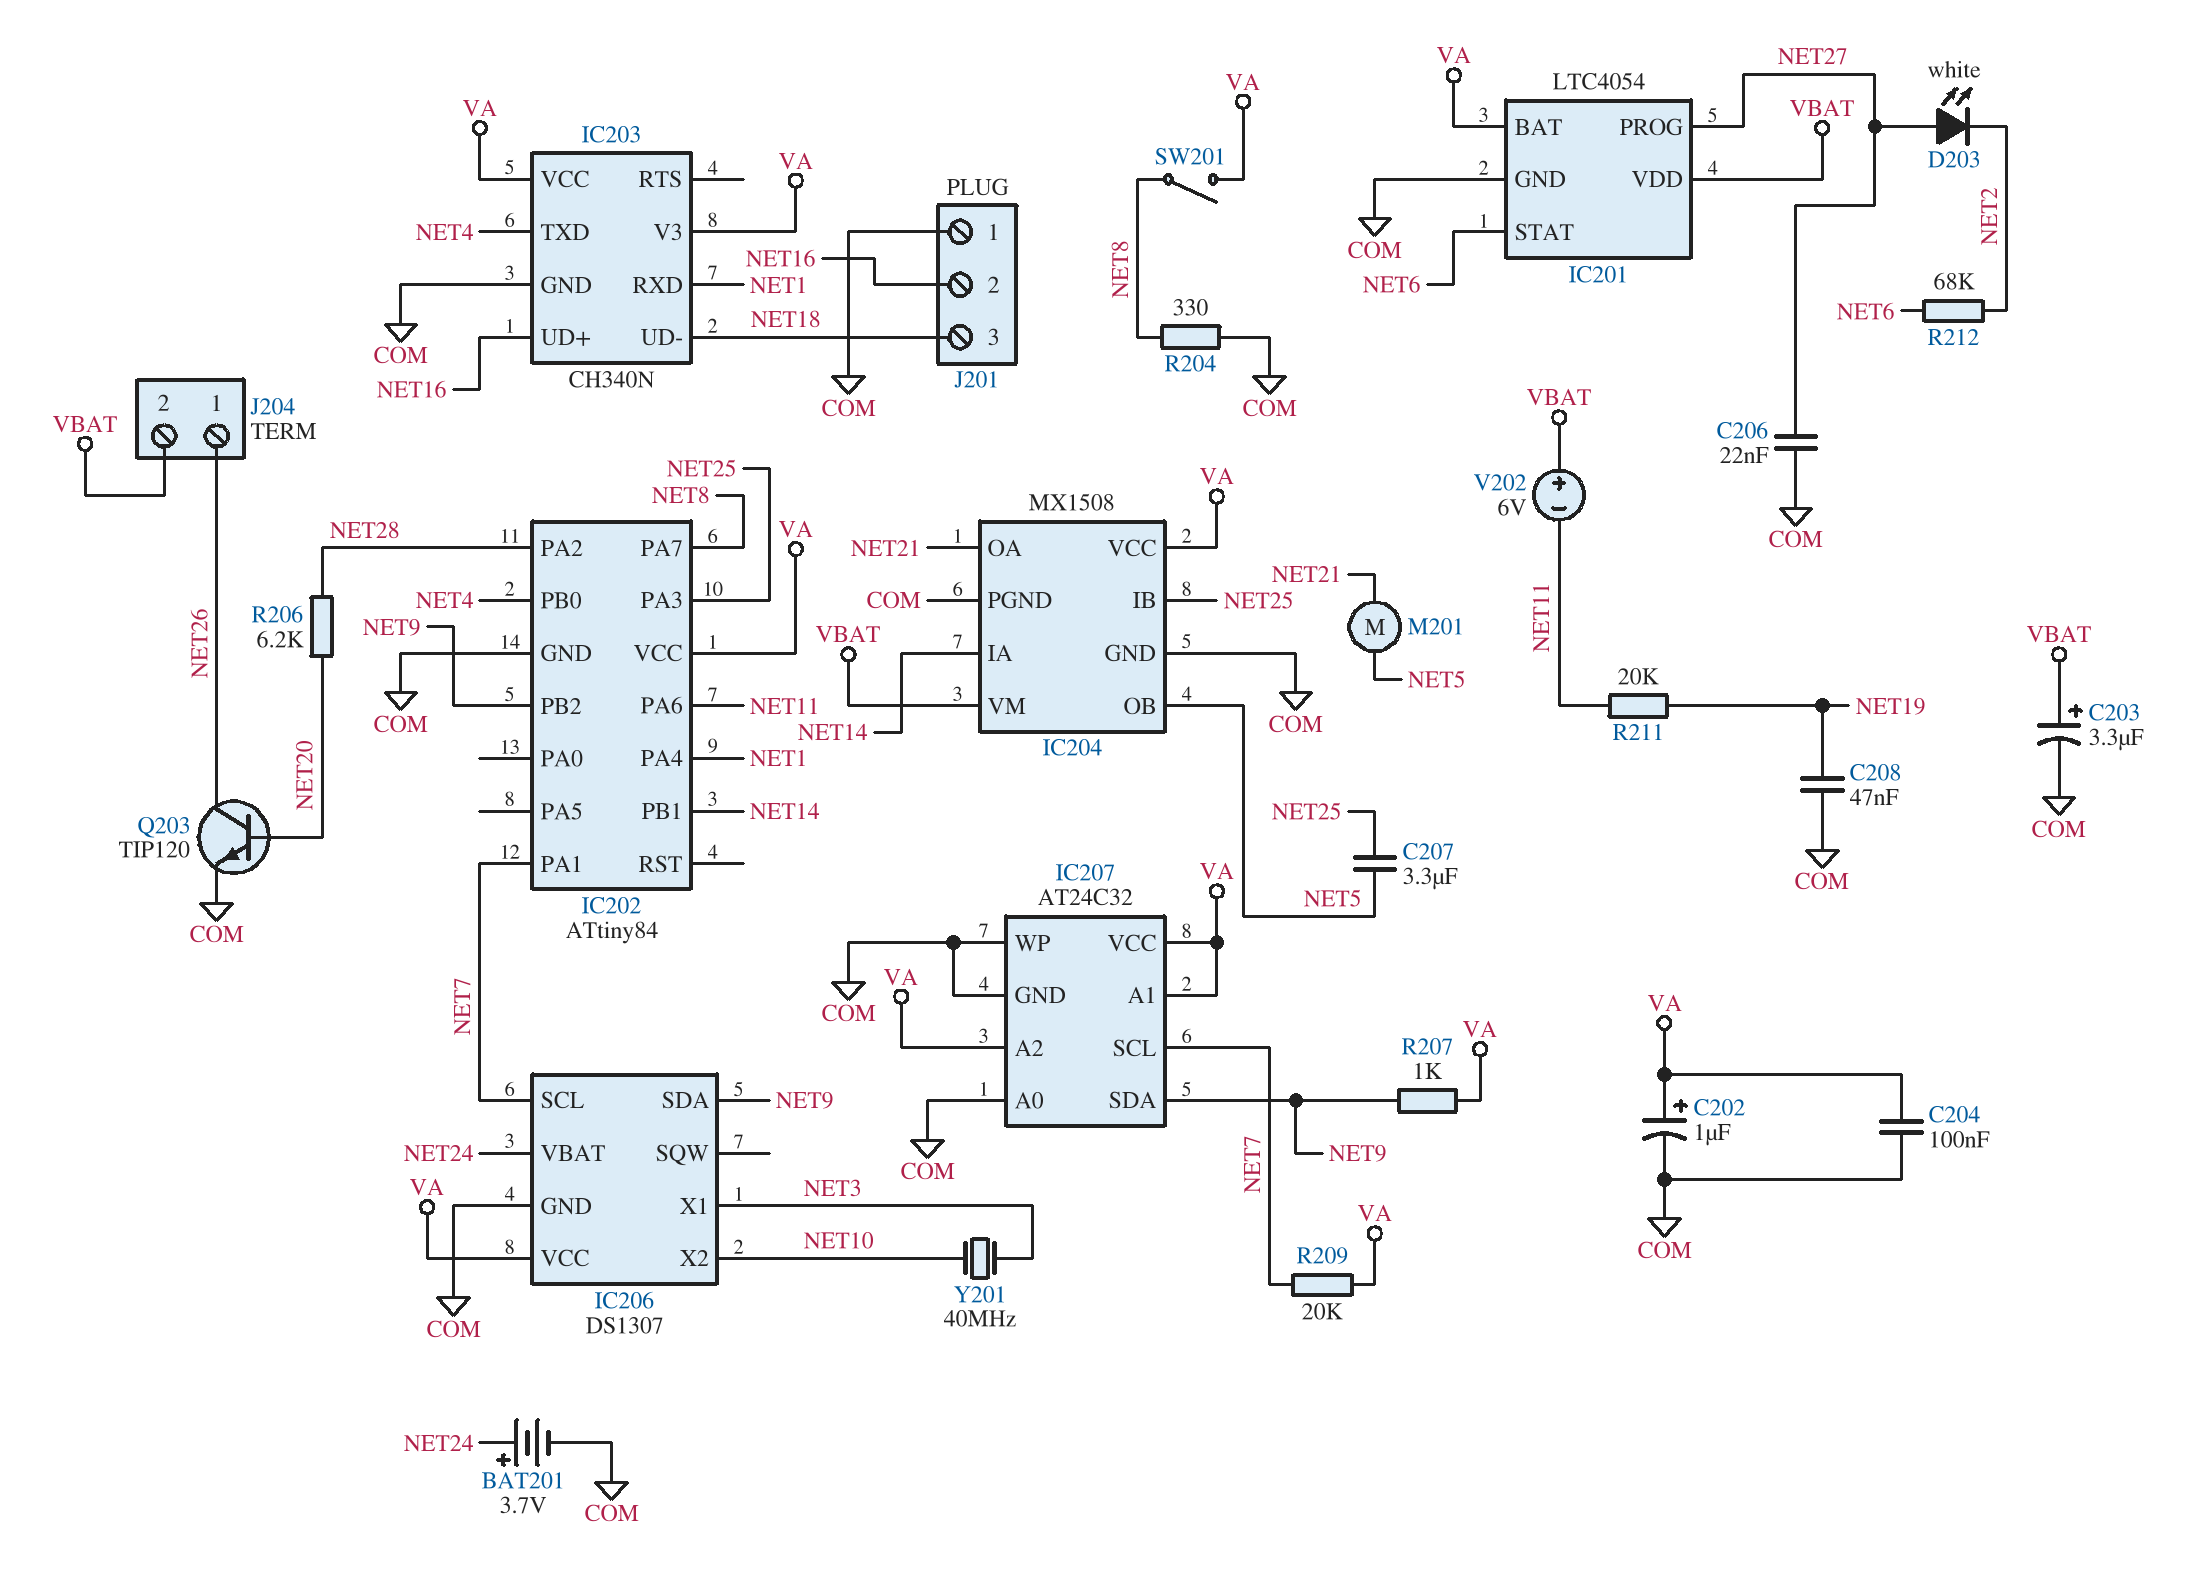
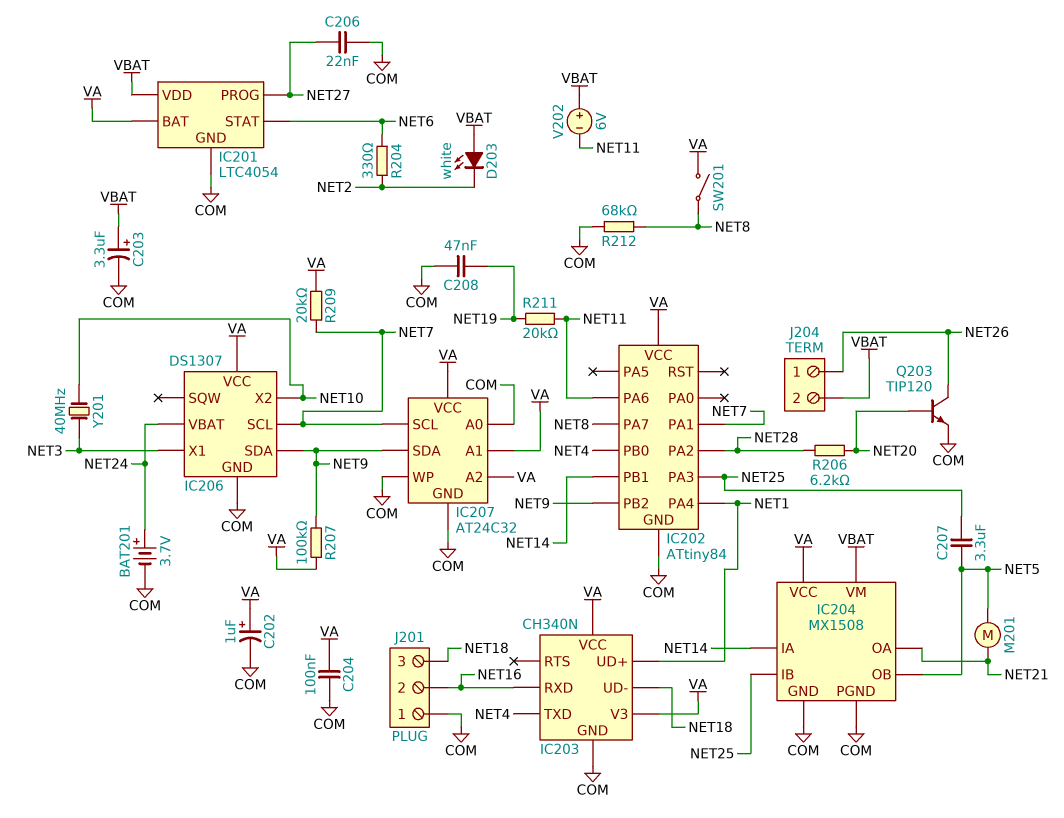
D203: LED white (A NET27, K NET2) -> LED white (A VBAT, K NET2)
IC203 pin RXD: NET1 -> NET16
IC203 pin UD+: NET16 -> NET1
R204: 330 (COM, NET8) -> 330 (NET2, NET6)
R207: 1k (NET9, VA) -> 100k (NET9, VA)
R212: 68k (NET2, NET6) -> 68k (COM, NET8)

